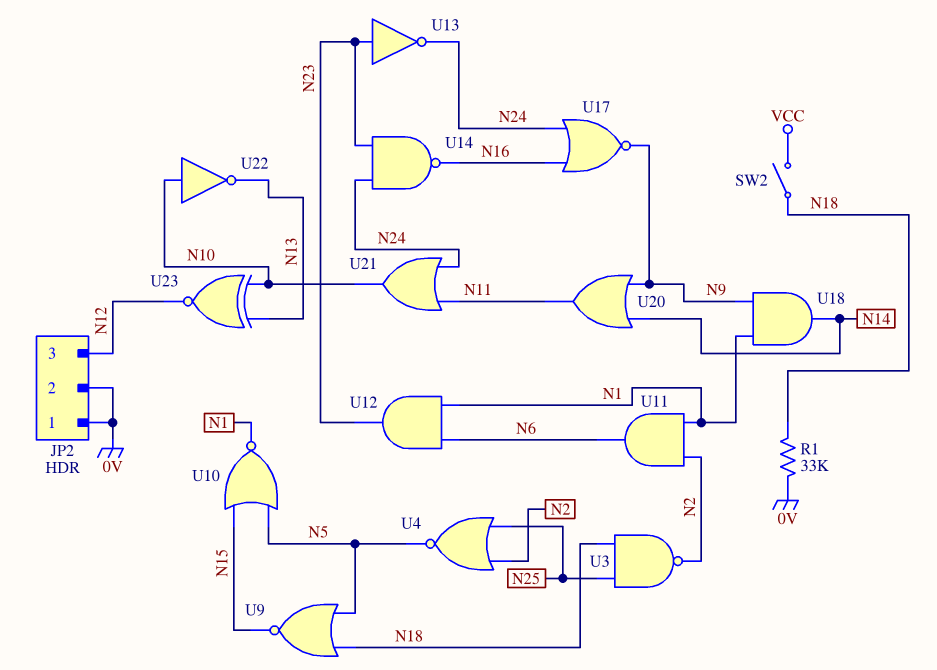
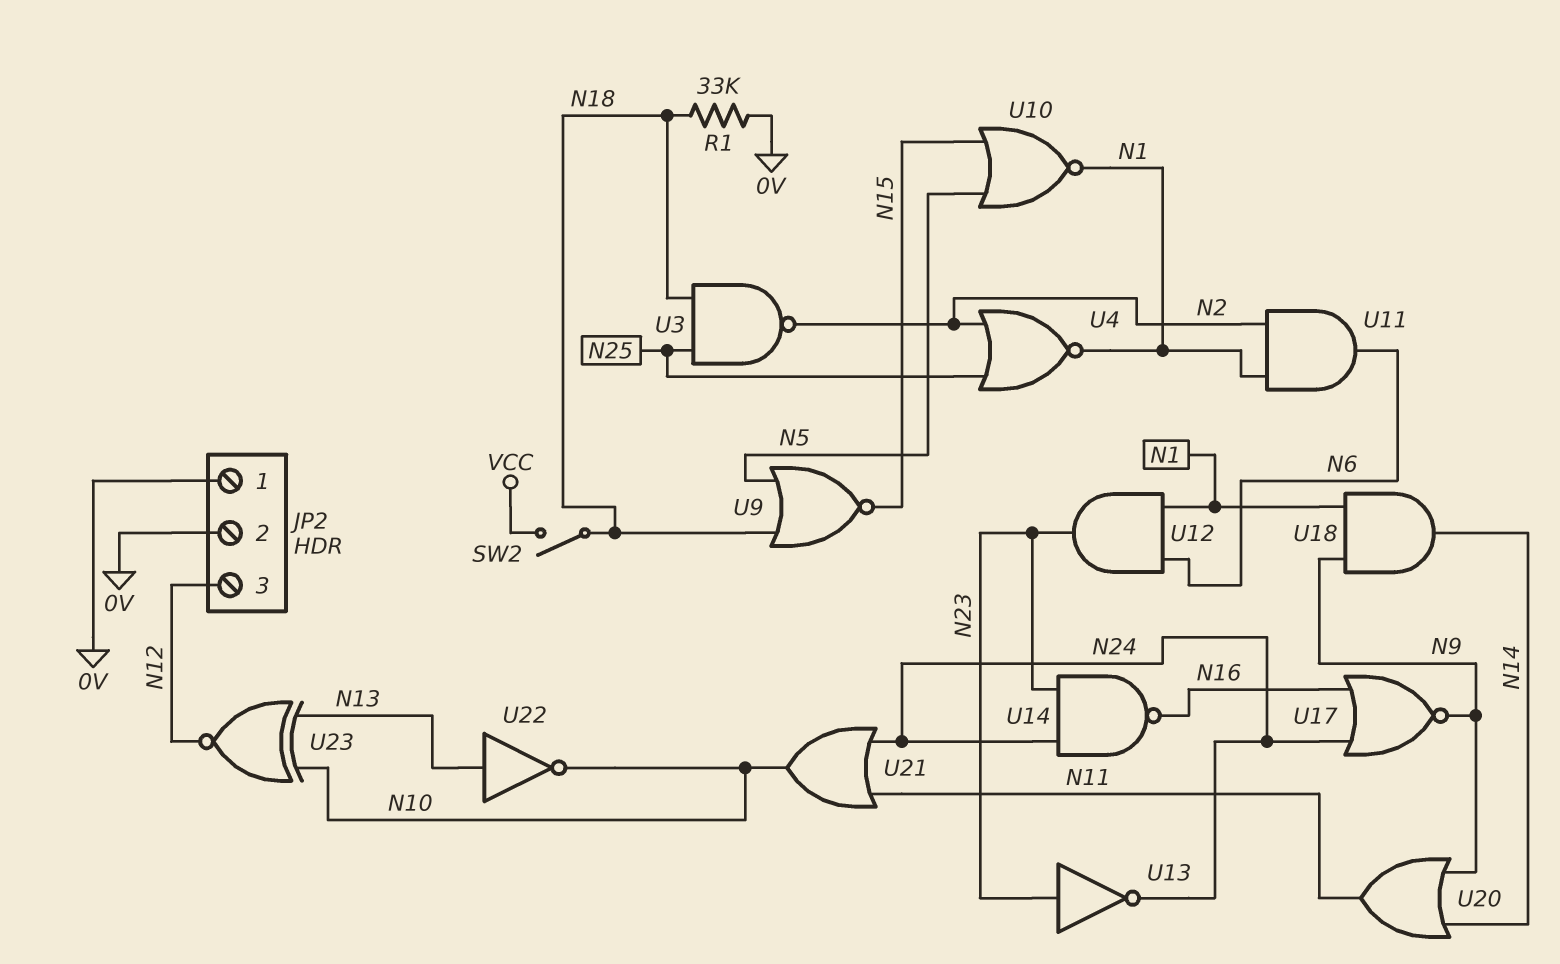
U4: NOR (in N2, in N25, out N5) -> NOR (in N2, in N25, out N1)
U22: NOT (in N10, out N13) -> NOT (in N13, out N10)

